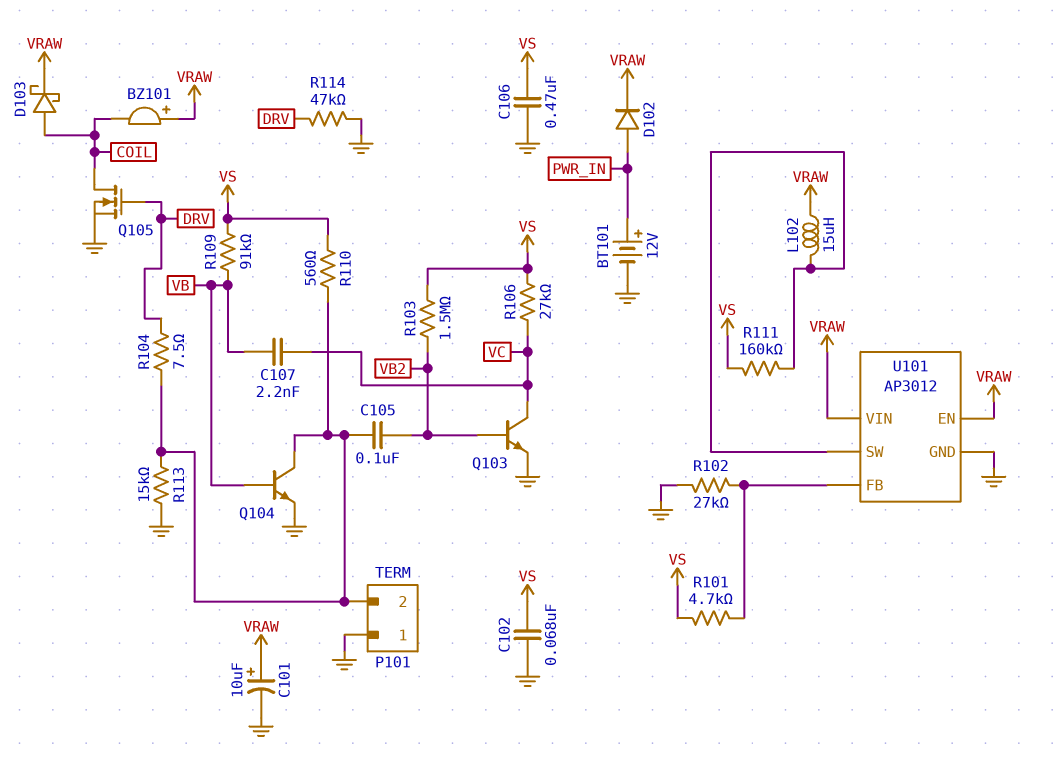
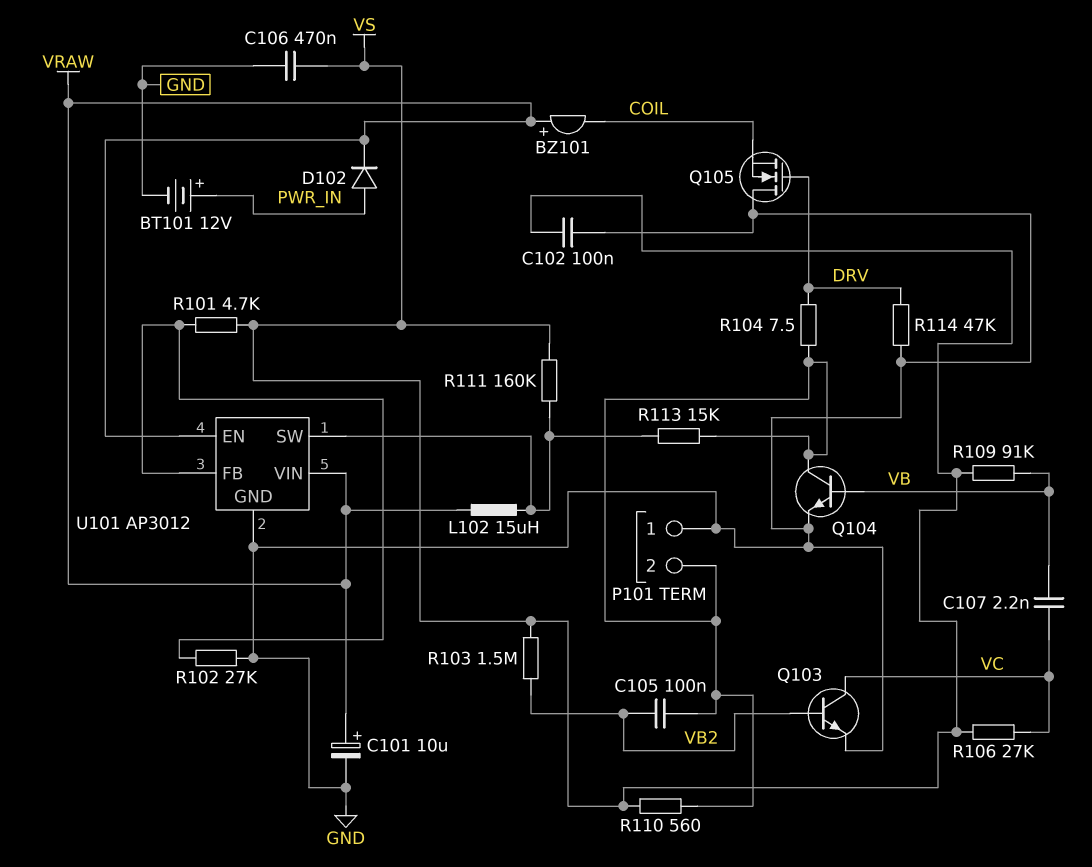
C102: 68nF (GND, VS) -> 100nF (GND, VS)
D103: schottky (A COIL, K VRAW) -> none
Q105: NMOS (G DRV, D COIL, S GND) -> NMOS (G DRV, D GND, S COIL)
R113: 15k (GND, P101/2) -> 15k (P101/2, U101/SW)

